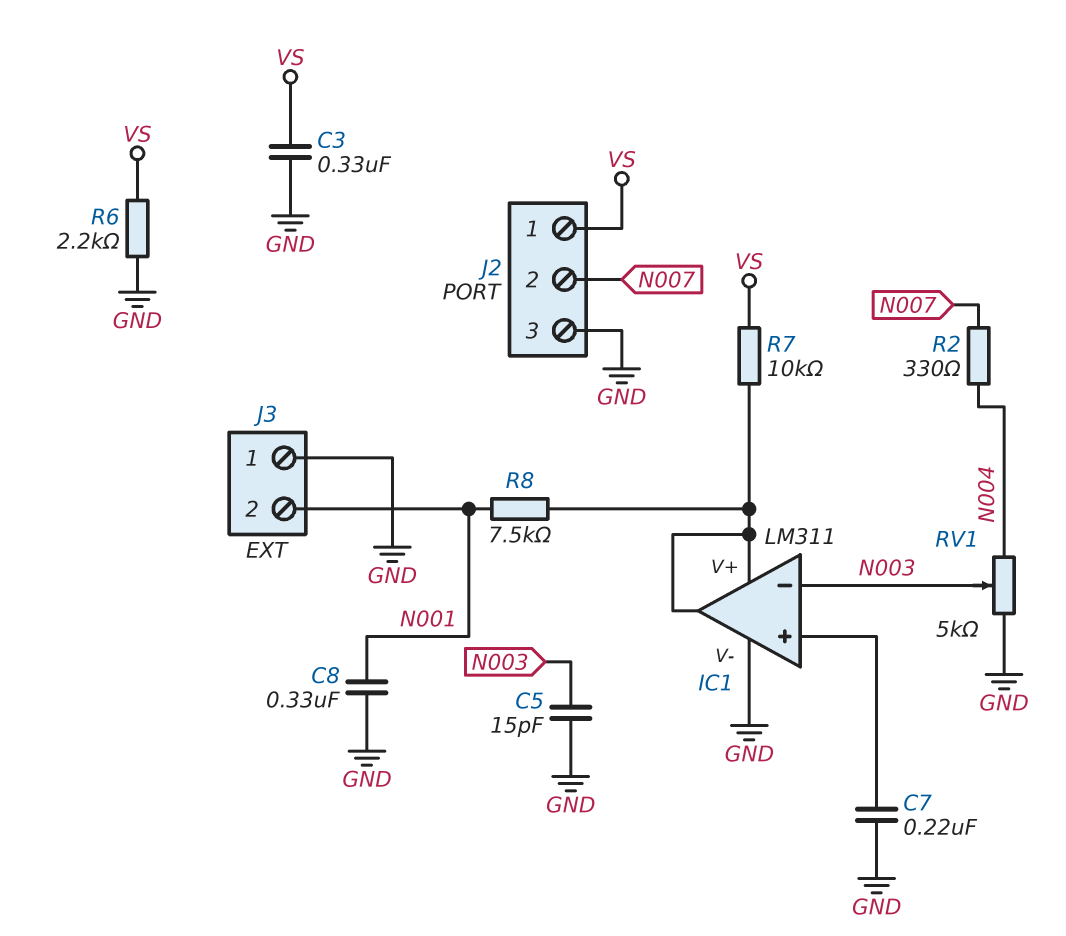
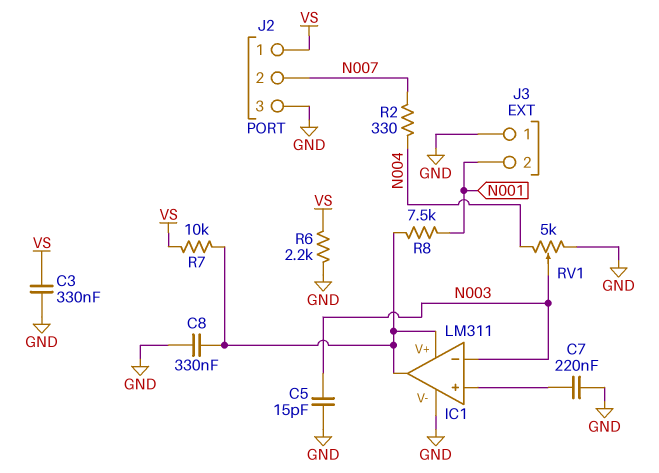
C8: 330nF (GND, N001) -> 330nF (GND, IC1/V+)

